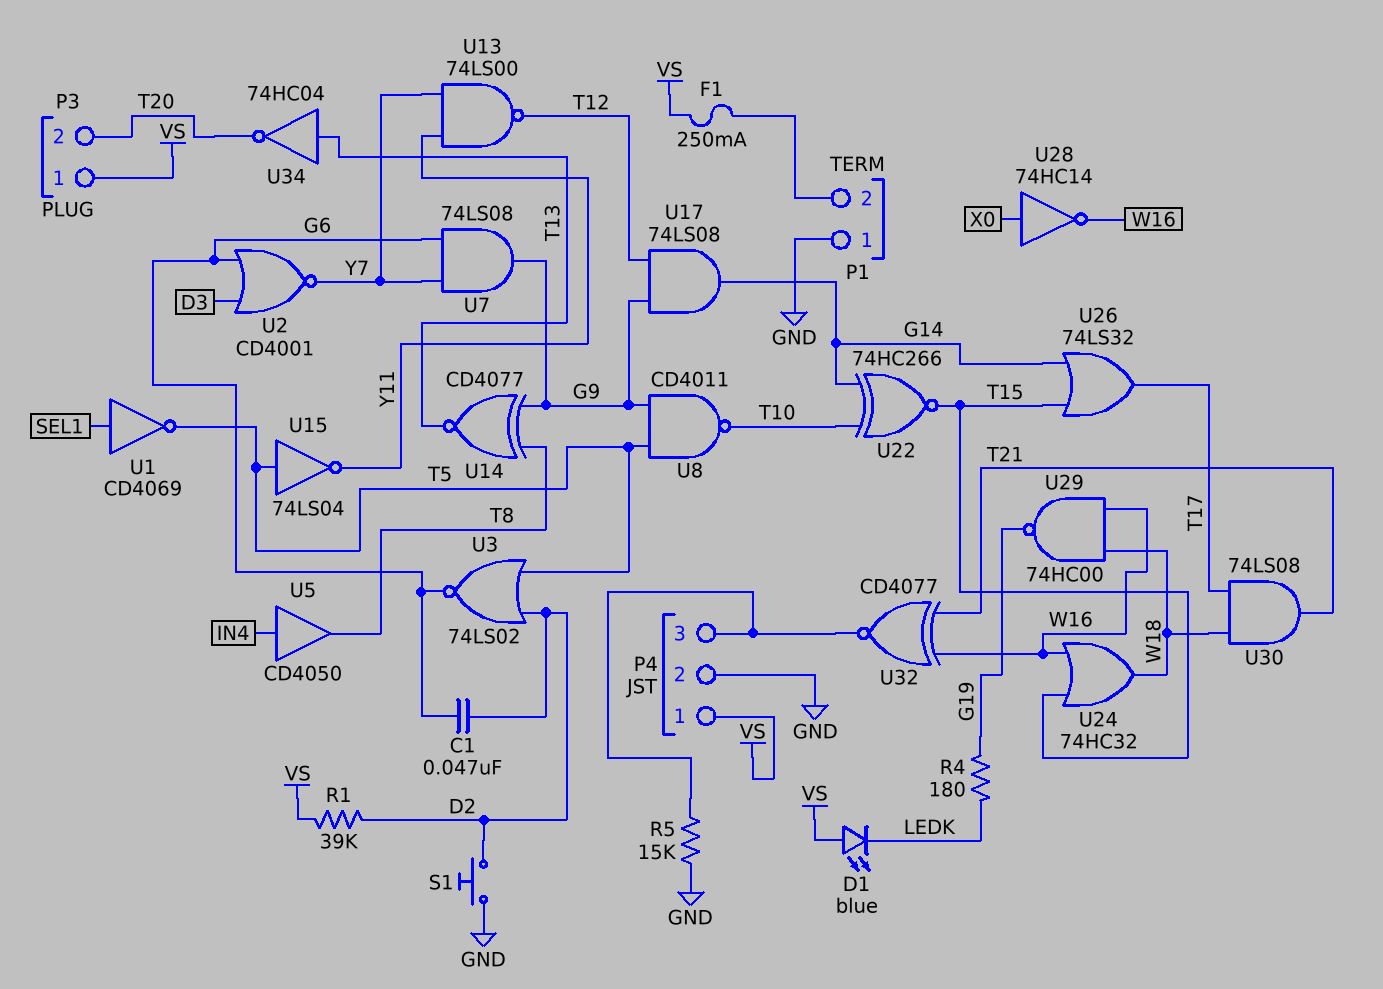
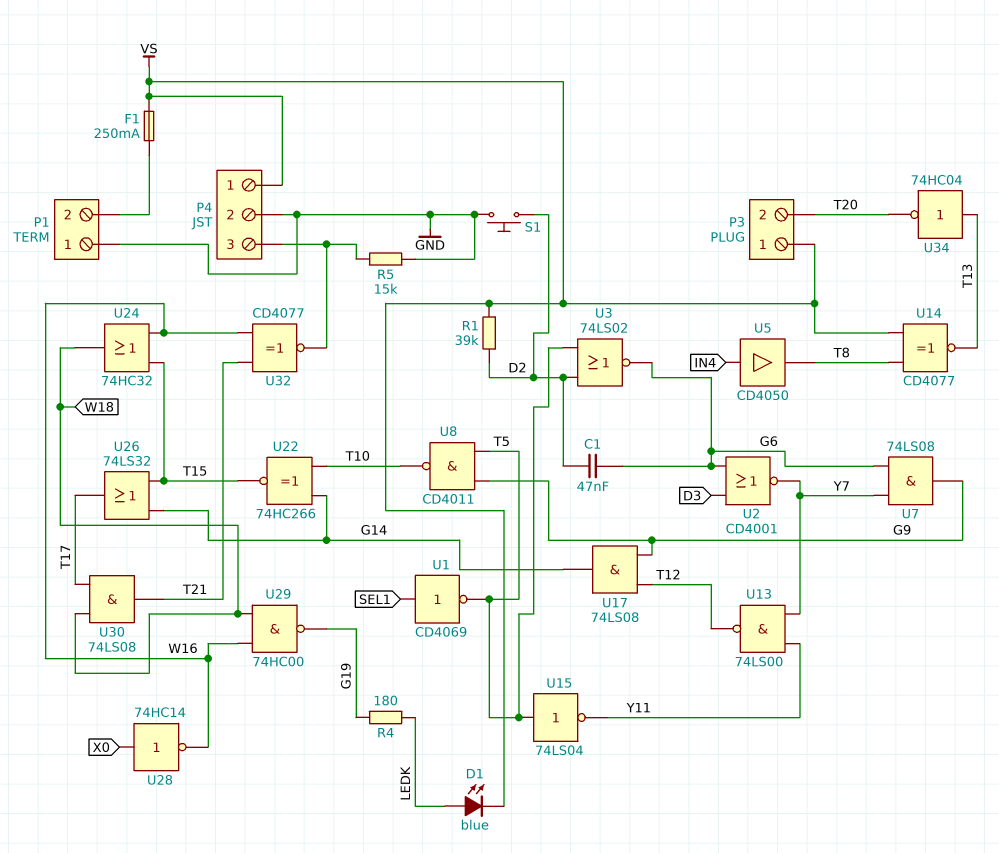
D1: LED blue (A VS, K LEDK) -> LED blue (A LEDK, K VS)
U14: XNOR CD4077 (in G9, in T8, out T13) -> XNOR CD4077 (in T8, in VS, out T13)

